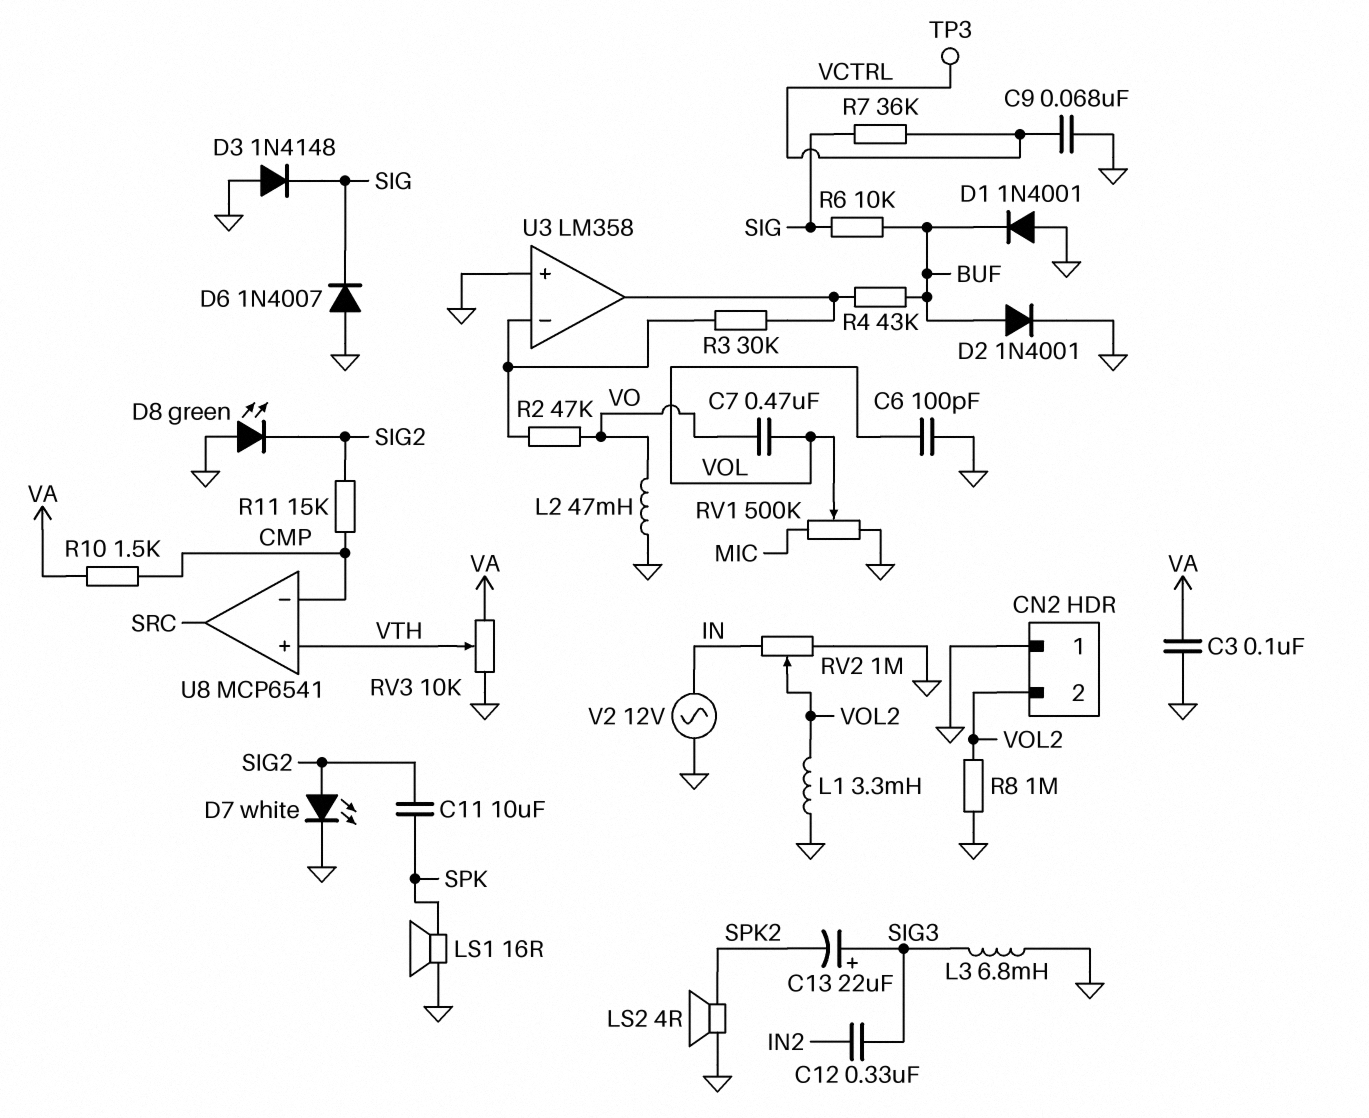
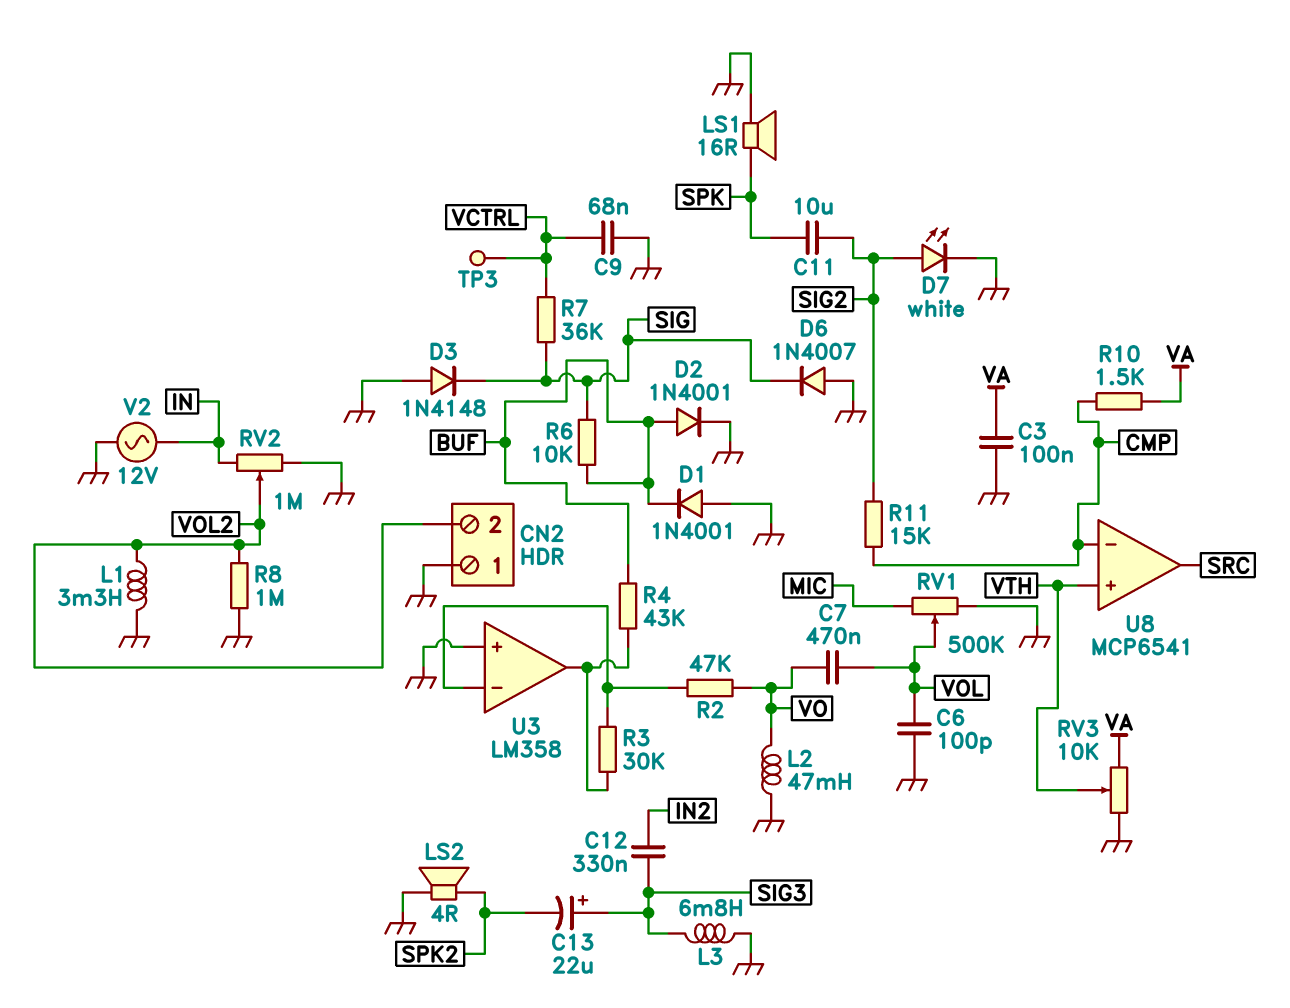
D8: LED green (A GND, K SIG2) -> none

